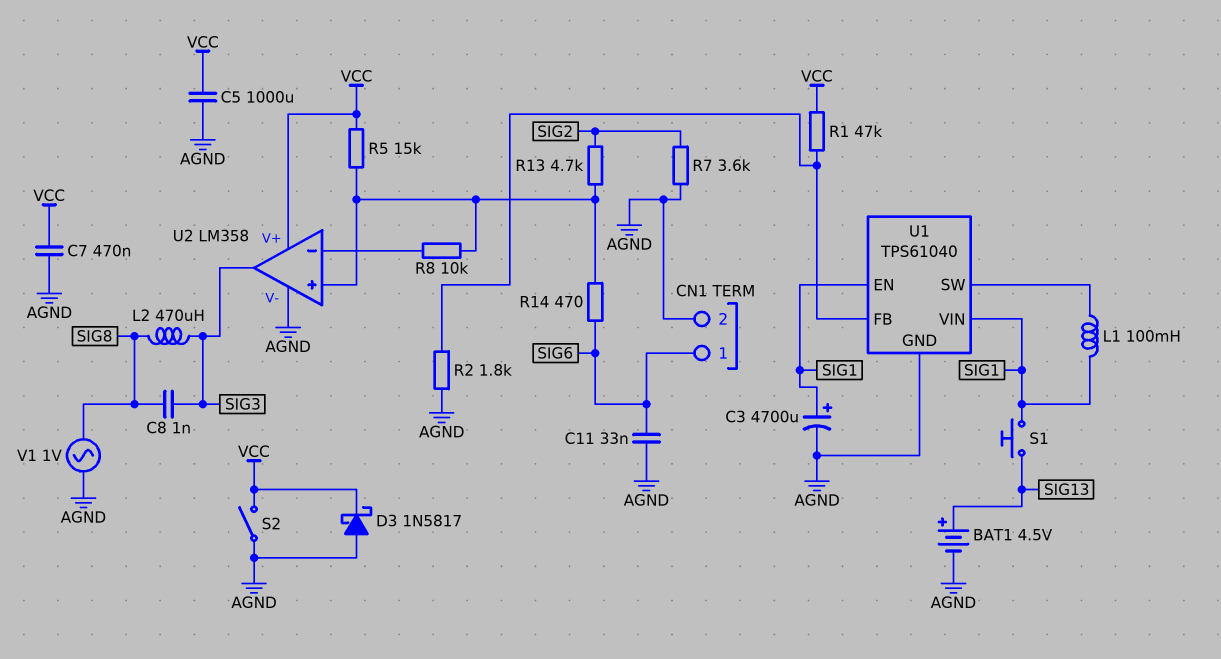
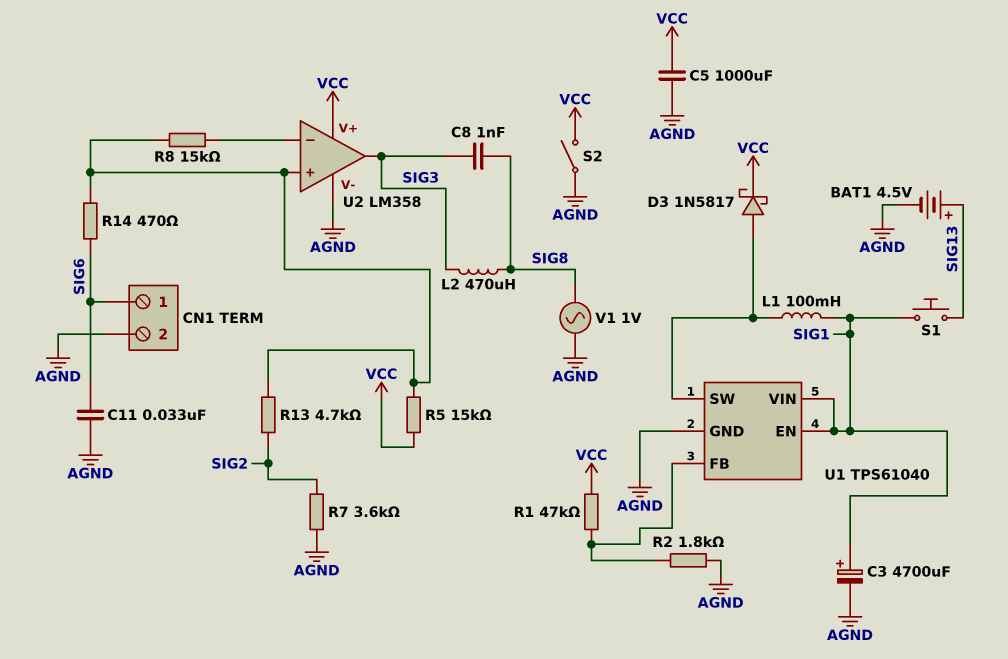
C7: 470nF (AGND, VCC) -> none
D3: schottky 1N5817 (A AGND, K VCC) -> schottky 1N5817 (A U1/SW, K VCC)
R8: 10k (U2/in+, U2/in-) -> 15k (U2/in+, U2/in-)

